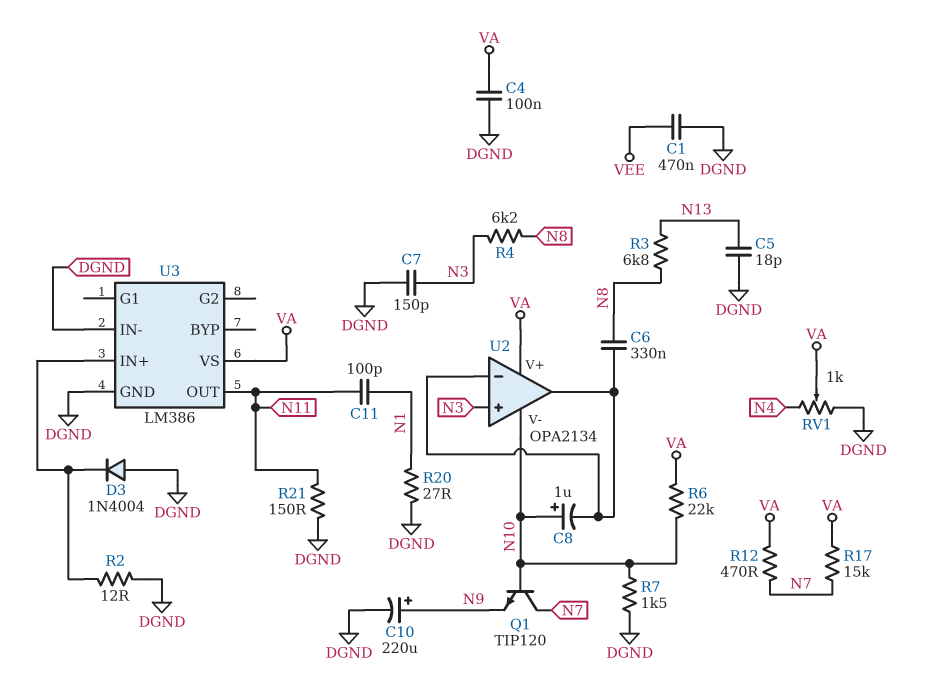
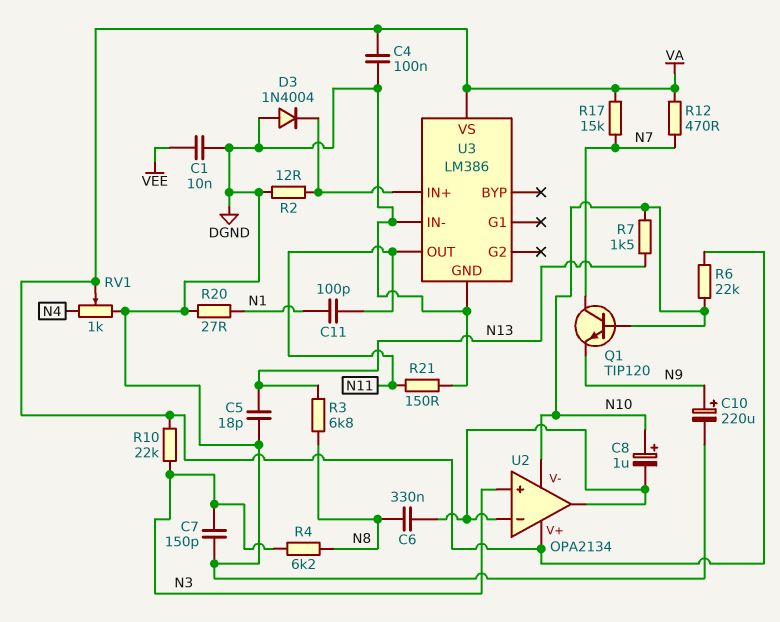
C1: 470nF (DGND, VEE) -> 10nF (DGND, VEE)
R7: 1.5k (DGND, N10) -> 1.5k (N10, N13)
R10: none -> 22k (N3, VA)

